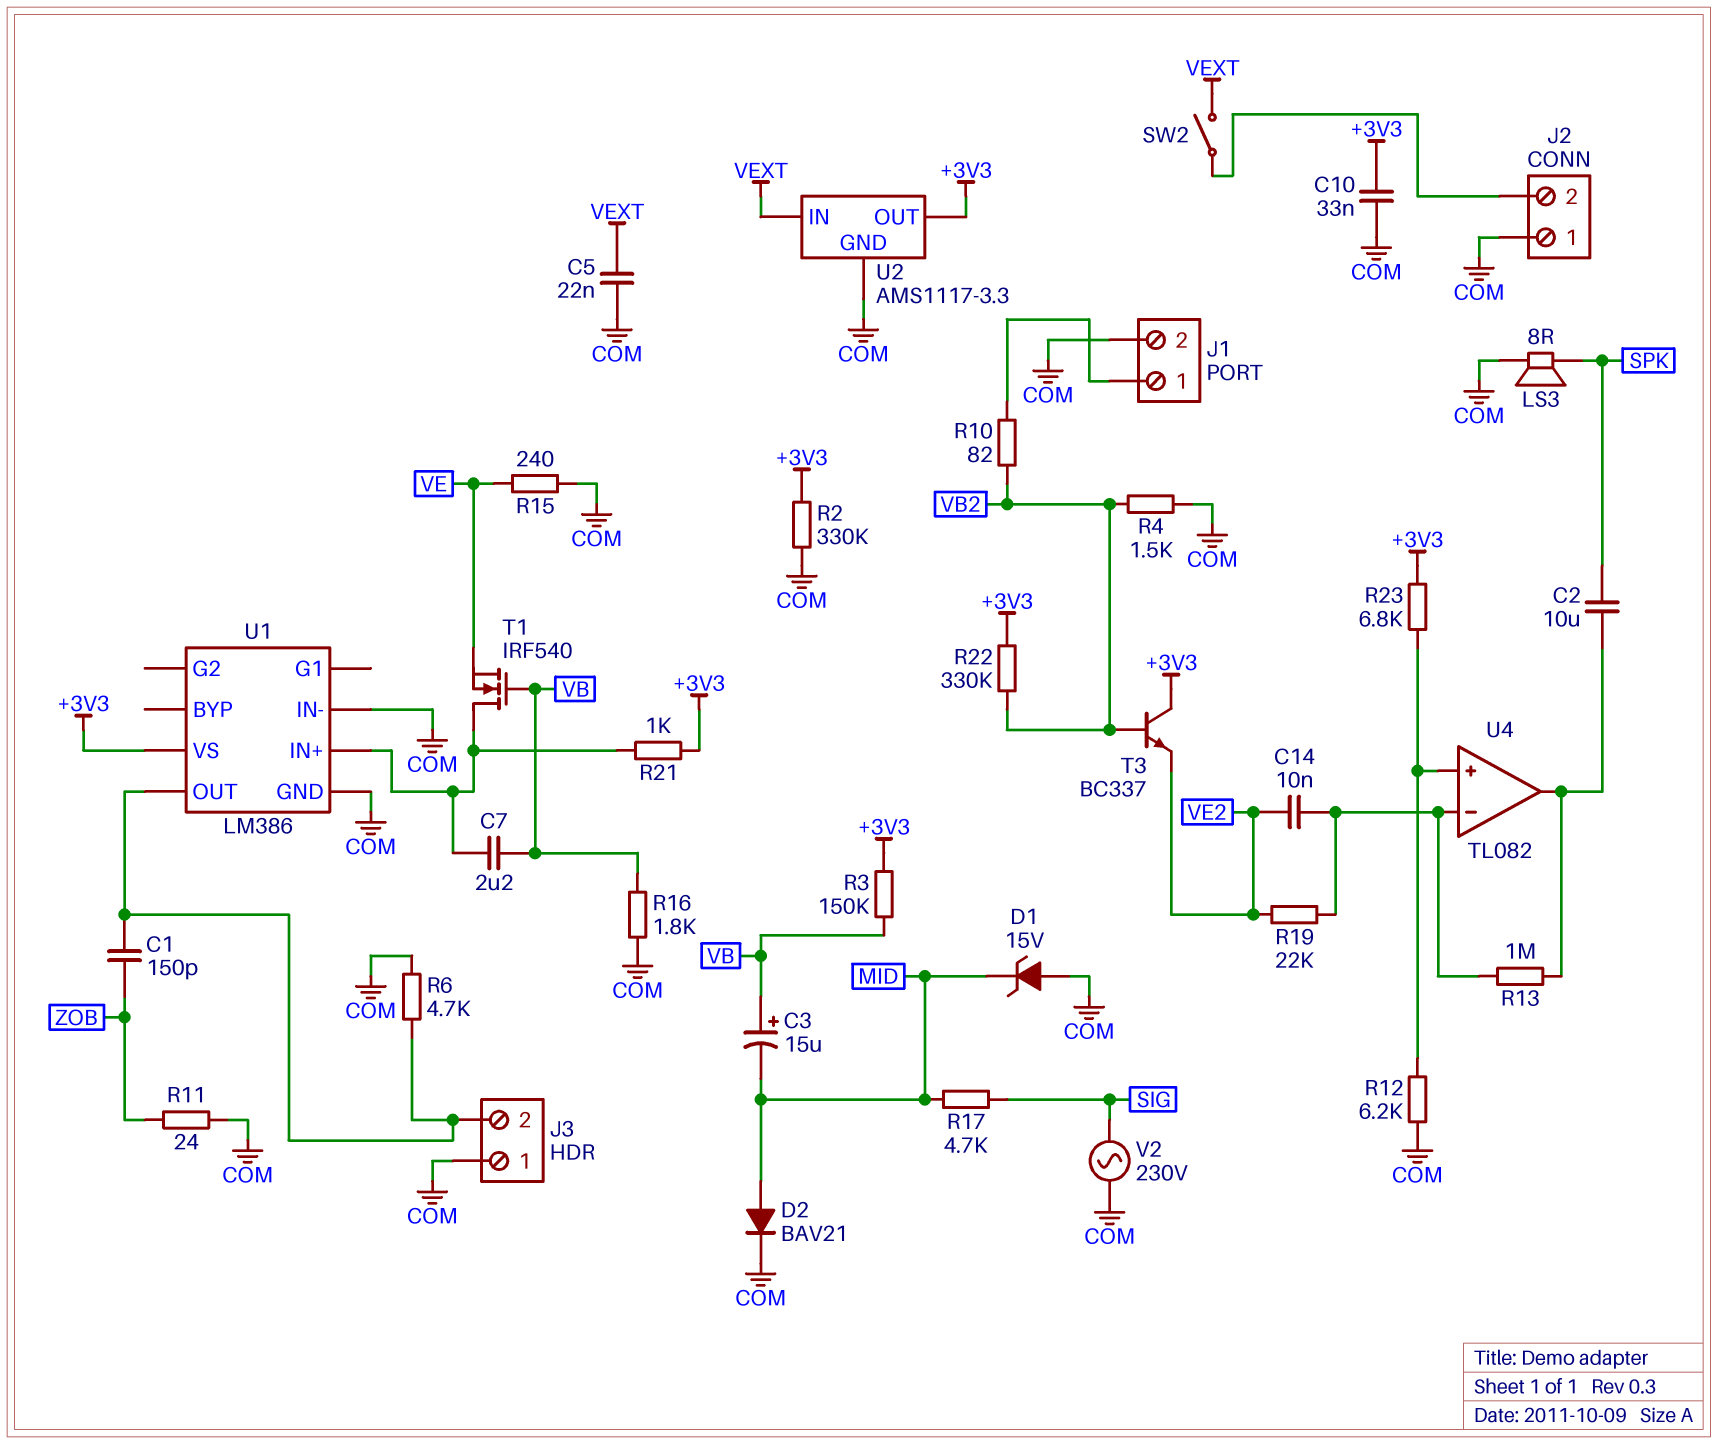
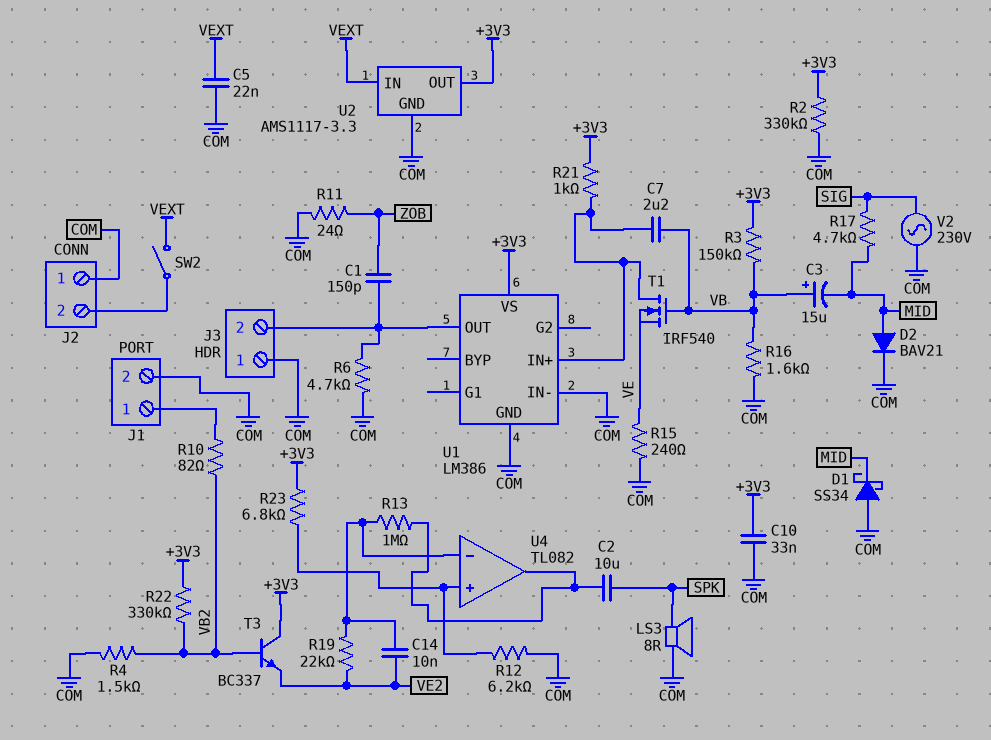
D1: zener 15V (A COM, K MID) -> schottky SS34 (A COM, K MID)
R16: 1.8k (COM, VB) -> 1.6k (COM, VB)

